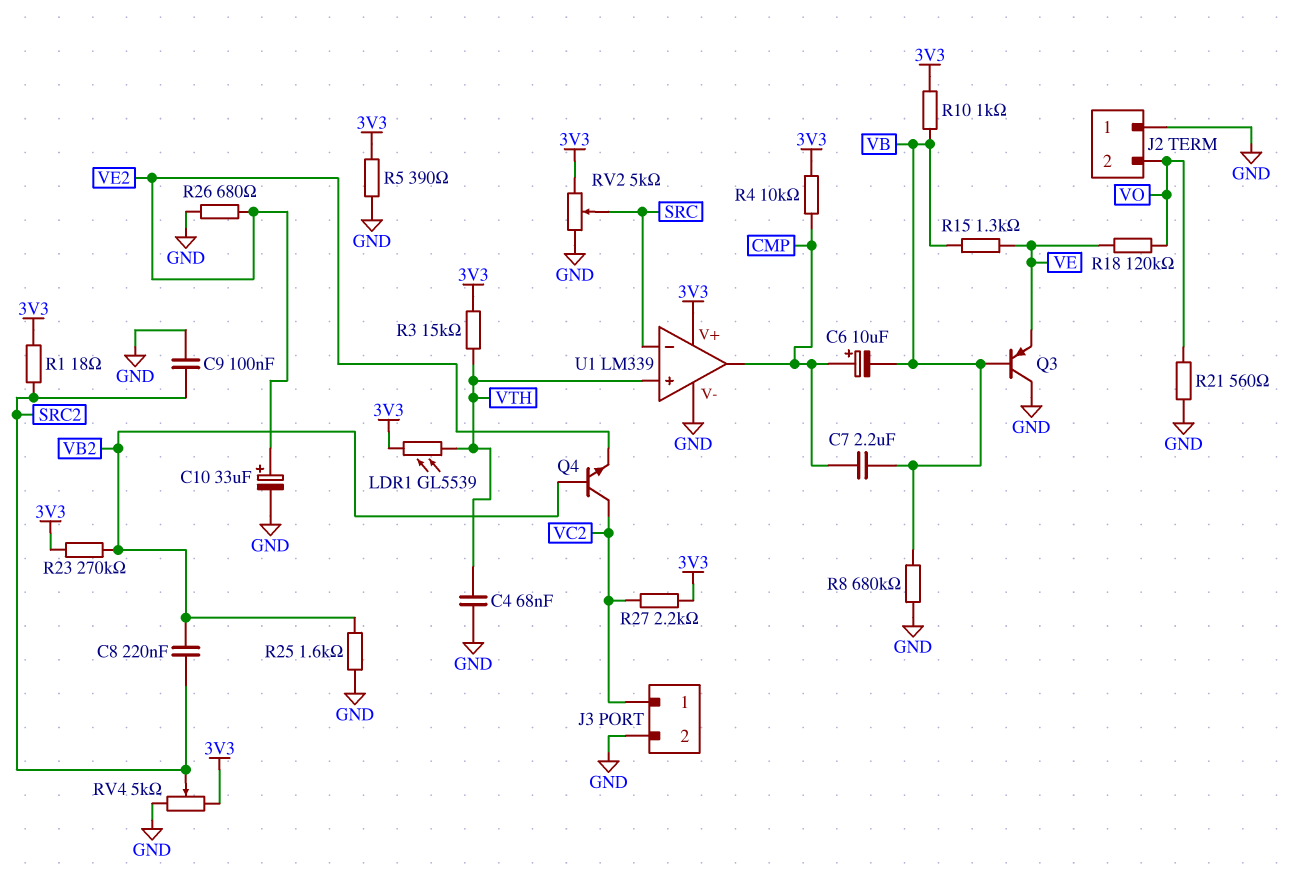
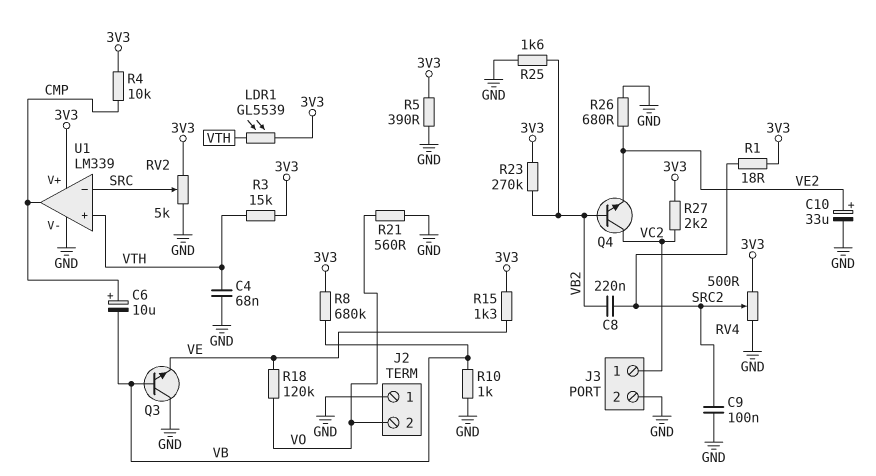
C7: 2.2uF (CMP, VB) -> none
Q3: PNP (B VB, C GND, E VE) -> NPN (B VB, C GND, E VE)
R8: 680k (GND, VB) -> 680k (3V3, VB)
R10: 1k (3V3, VB) -> 1k (GND, VB)
R15: 1.3k (VB, VE) -> 1.3k (3V3, VE)
RV4: 5k (3V3, GND, wiper SRC2) -> 500 (3V3, GND, wiper SRC2)

